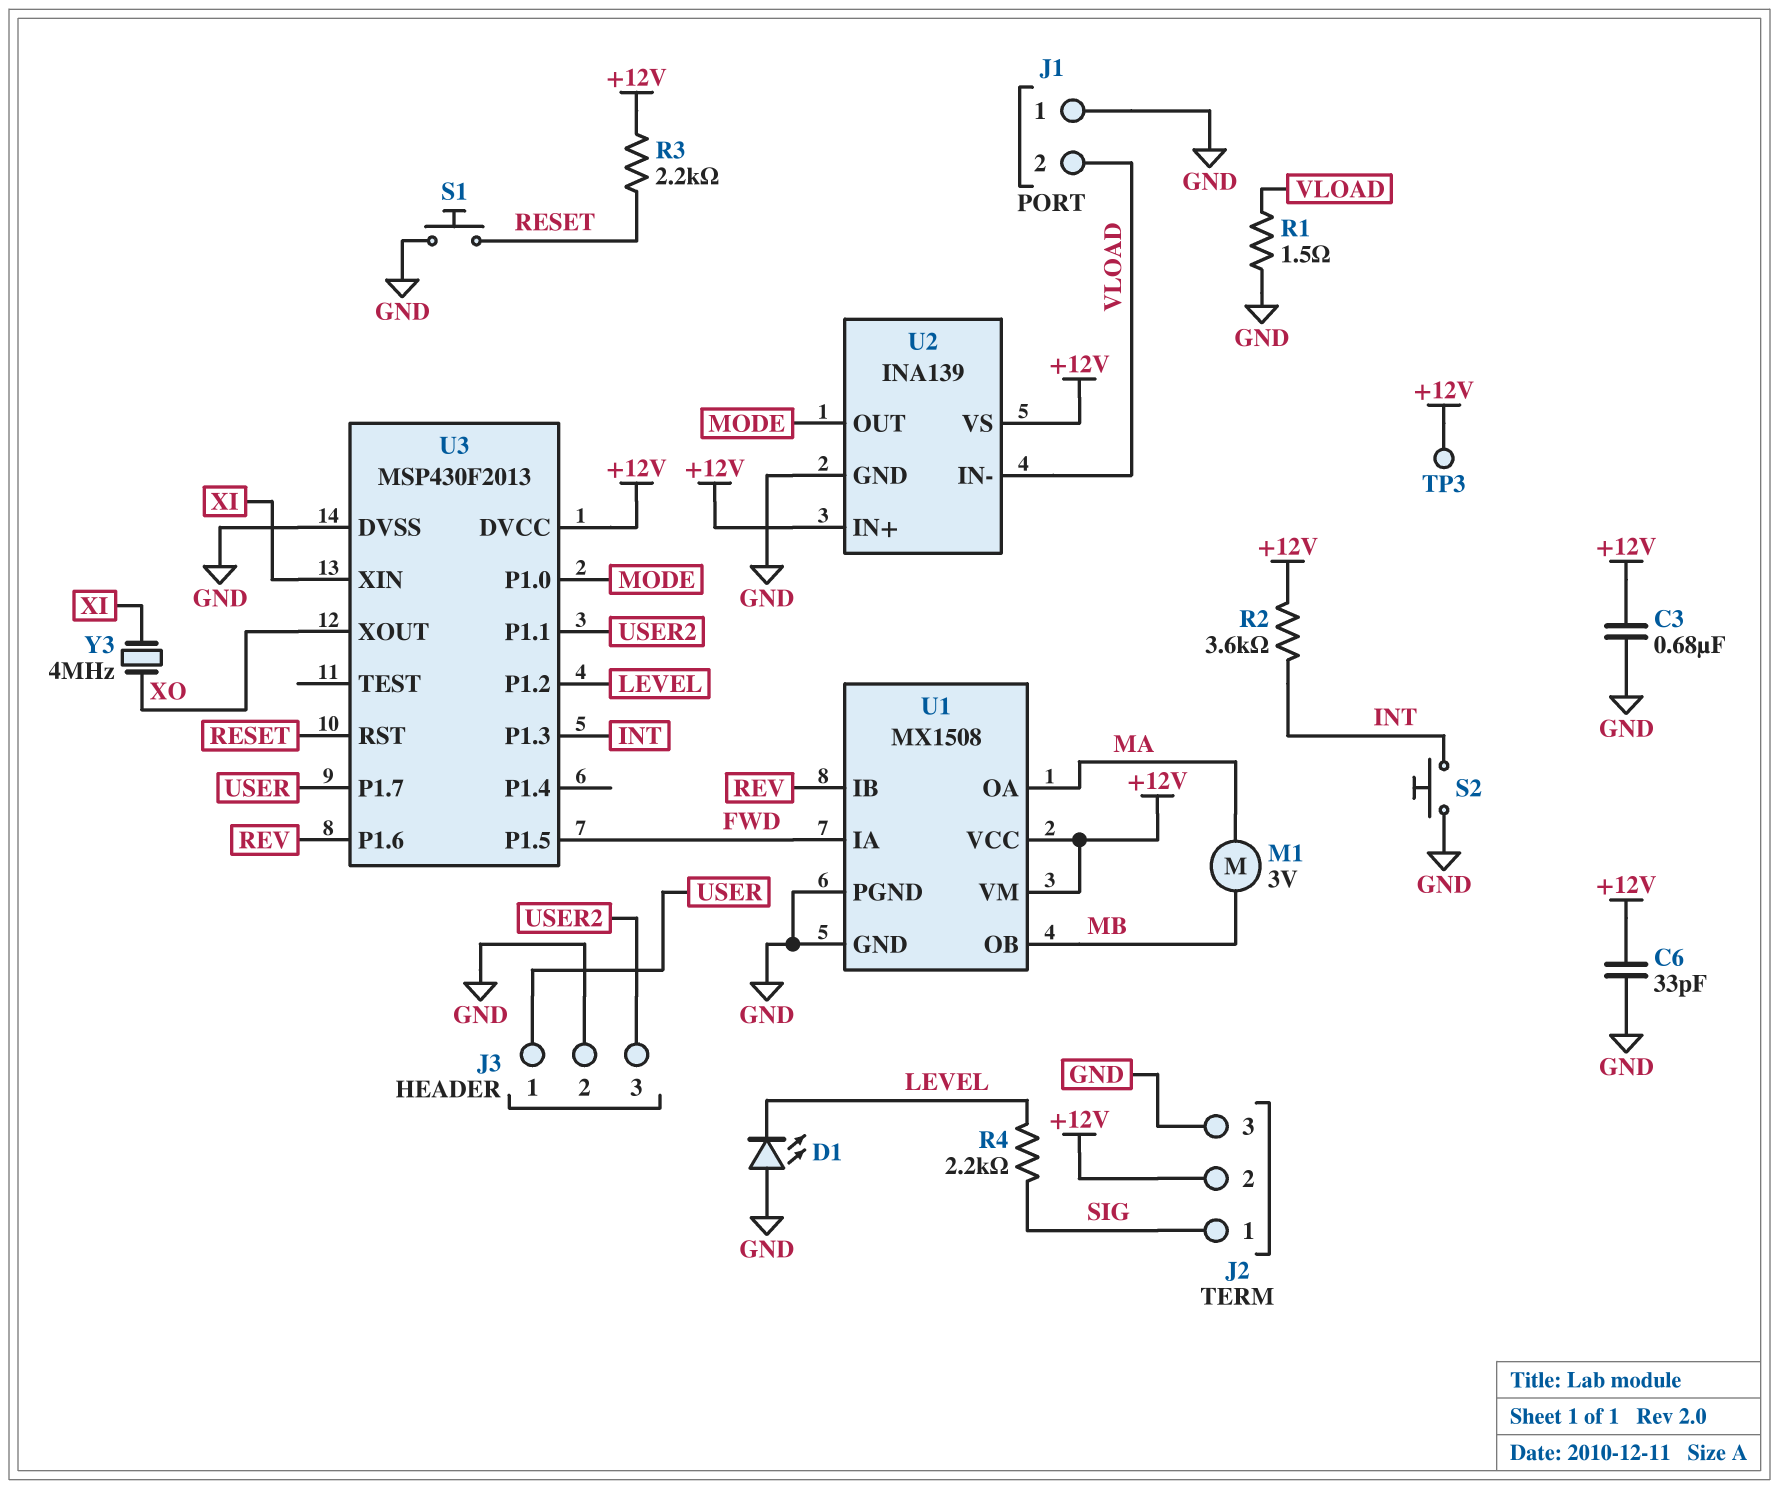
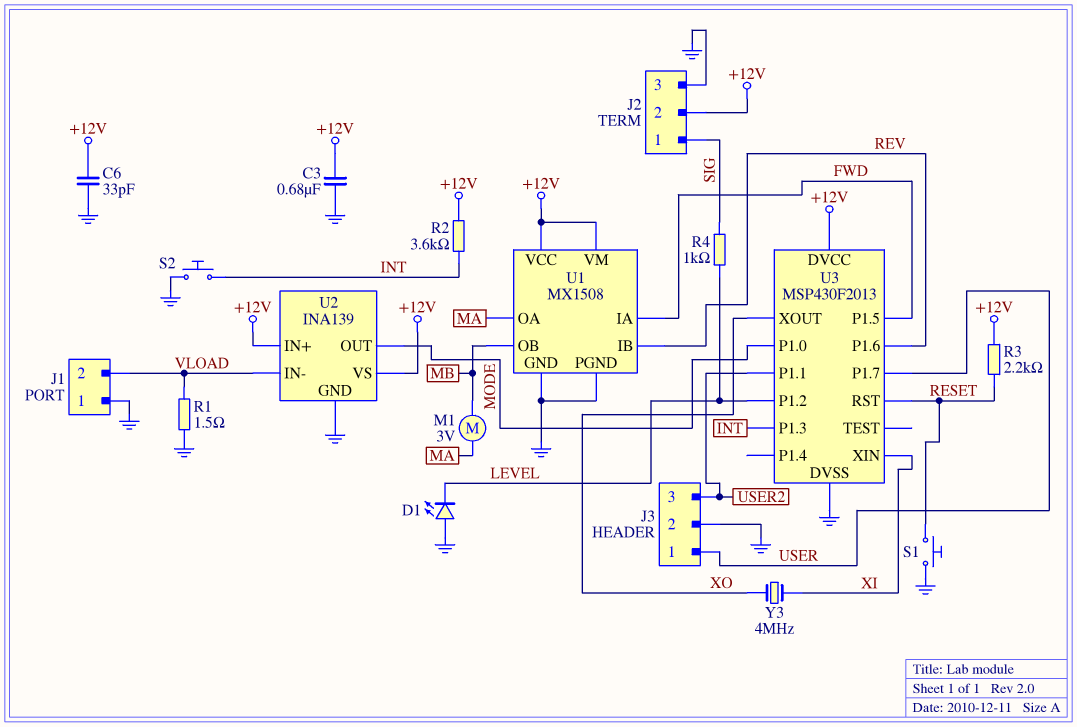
R4: 2.2k (LEVEL, SIG) -> 1k (LEVEL, SIG)
TP3: test point (+12V) -> none

